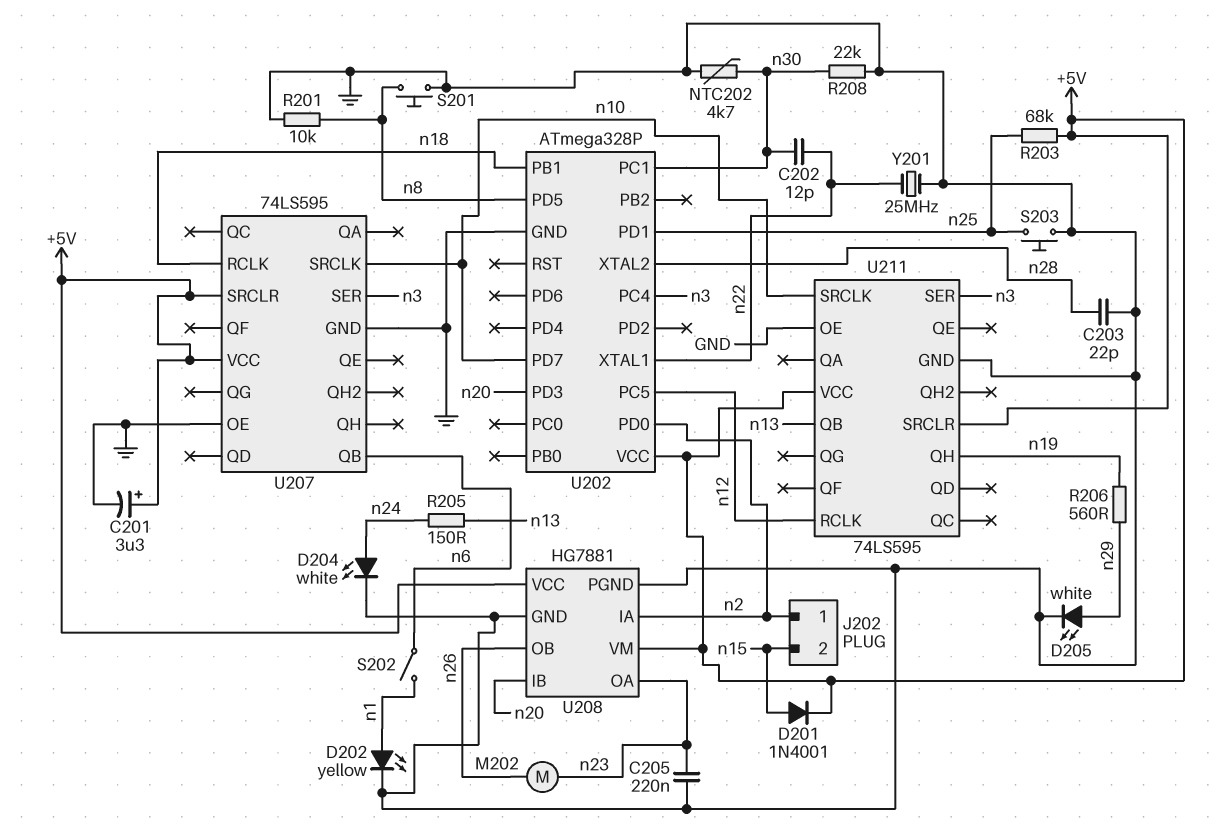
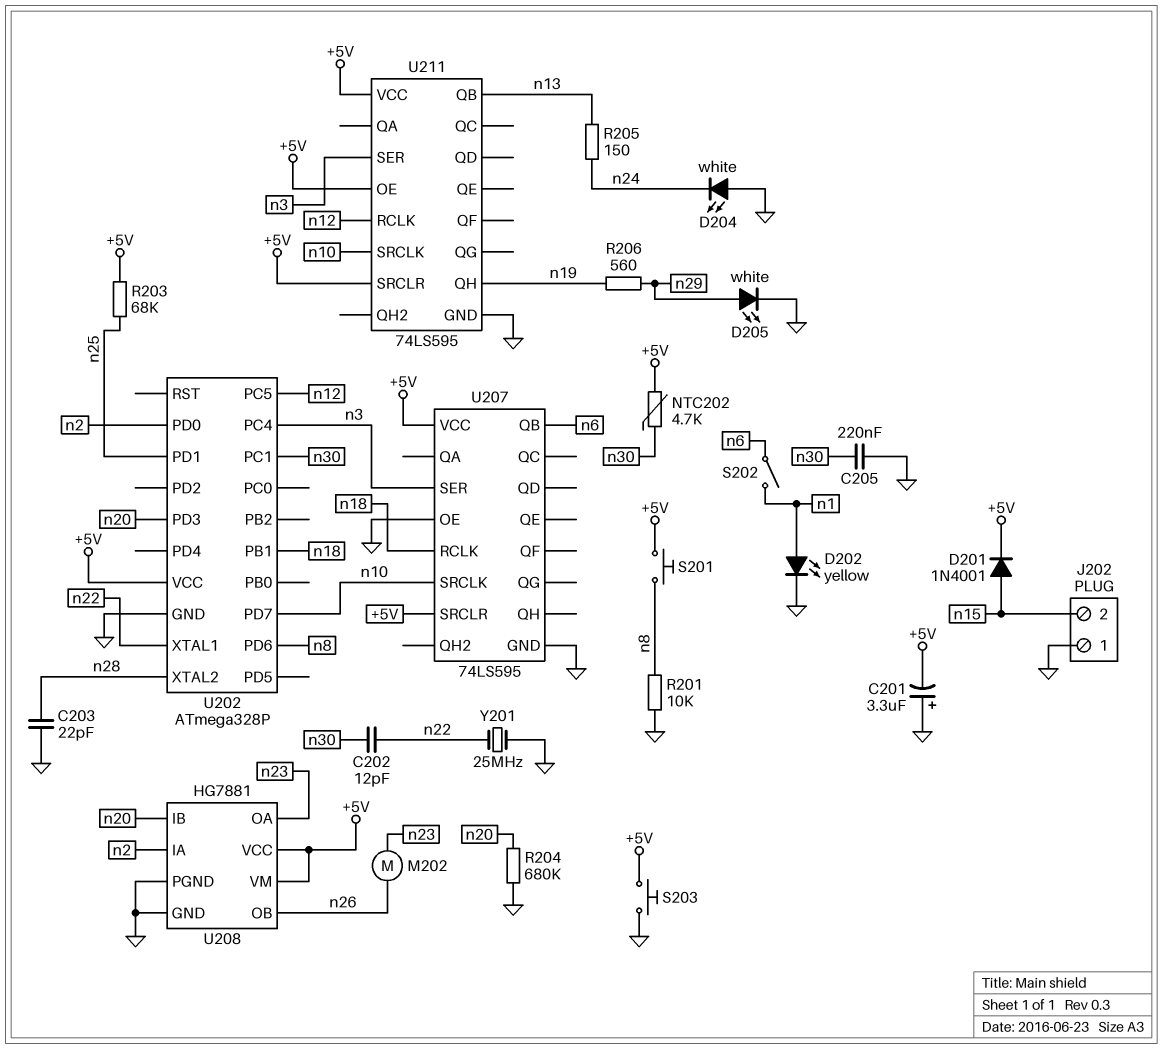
C201: 3.3uF (plus +5V, minus GND) -> 3.3uF (plus GND, minus +5V)
C205: 220nF (GND, n23) -> 220nF (GND, n30)
D204: LED white (A n24, K GND) -> LED white (A GND, K n24)
J202 pin 1: n2 -> GND
NTC202: 4.7k (GND, n30) -> 4.7k (+5V, n30)
R204: none -> 680k (GND, n20)
R208: 22k (GND, n30) -> none
S201: button (GND, n8) -> button (+5V, n8)
S203: button (GND, n25) -> button (+5V, GND)
U202 pin PD5: n8 -> none
U202 pin PD6: none -> n8
U211 pin OE: GND -> +5V

